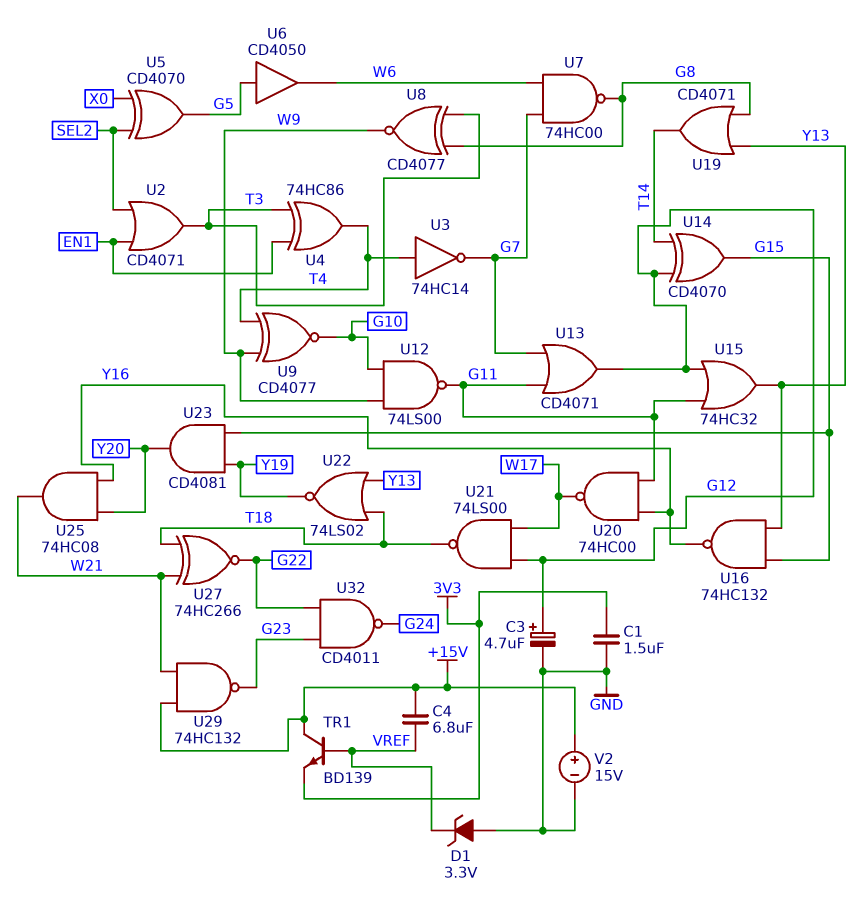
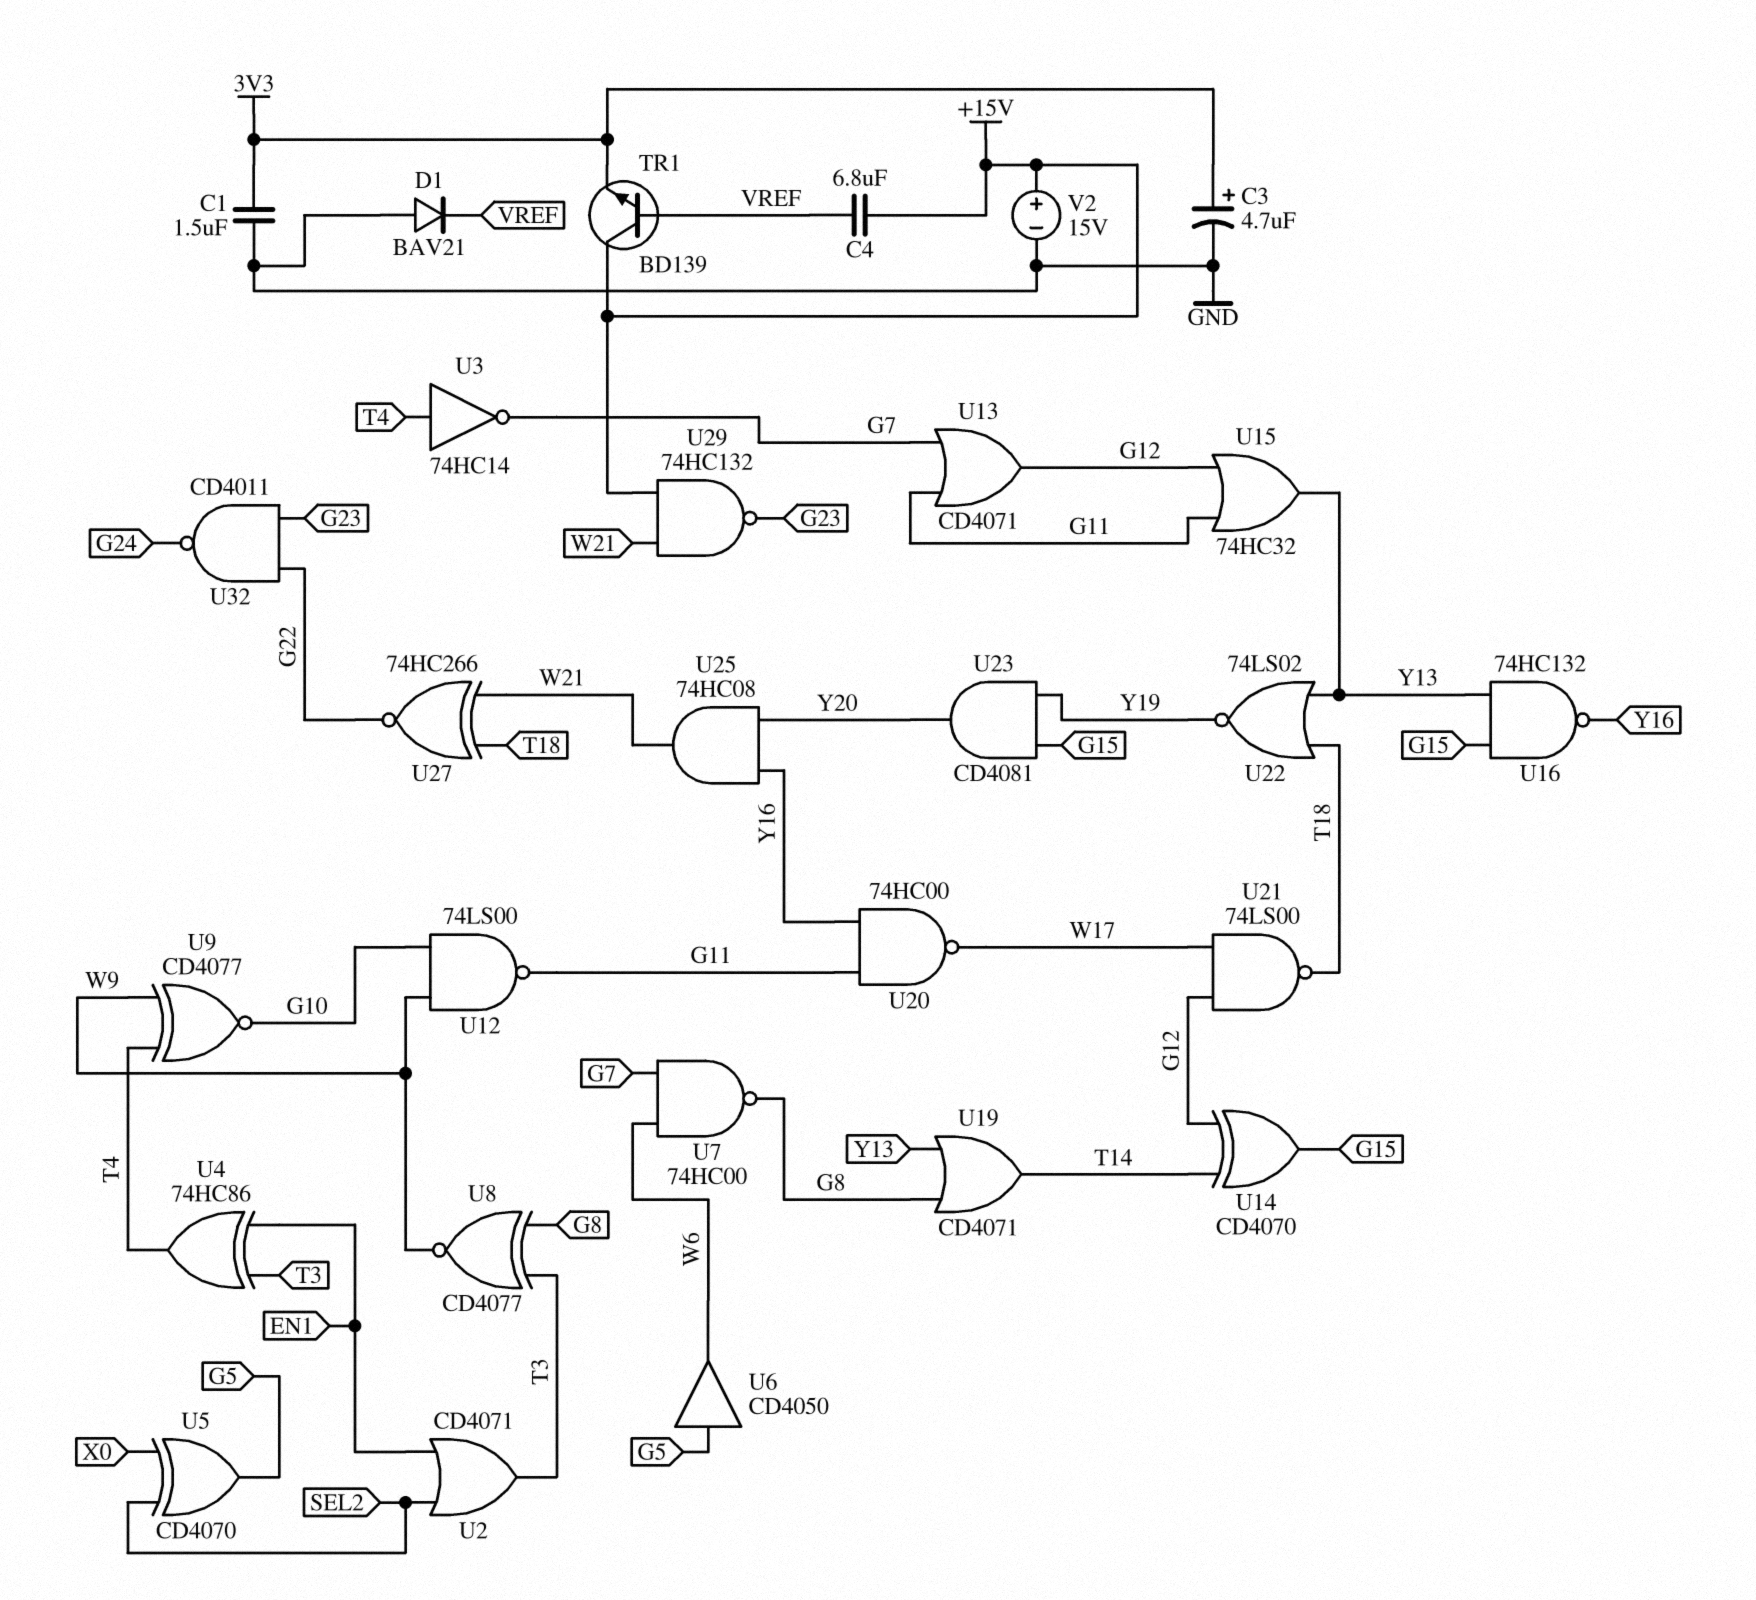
C3: 4.7uF (plus G12, minus GND) -> 4.7uF (plus 3V3, minus GND)
D1: zener 3.3V (A GND, K VREF) -> diode BAV21 (A GND, K VREF)

